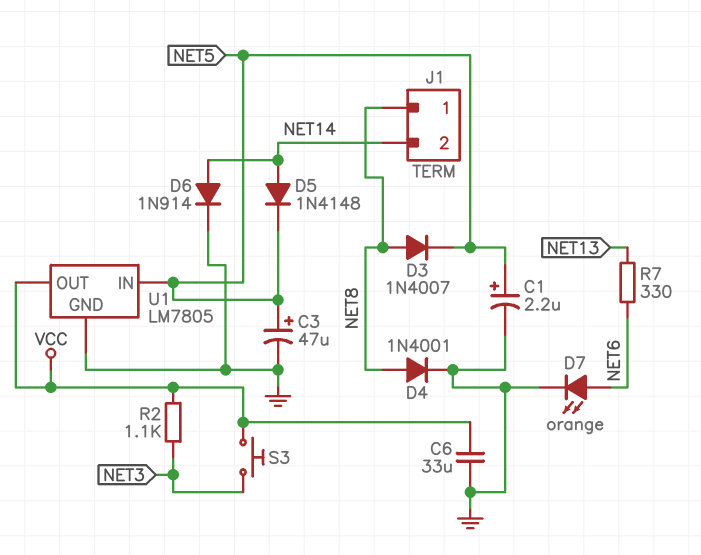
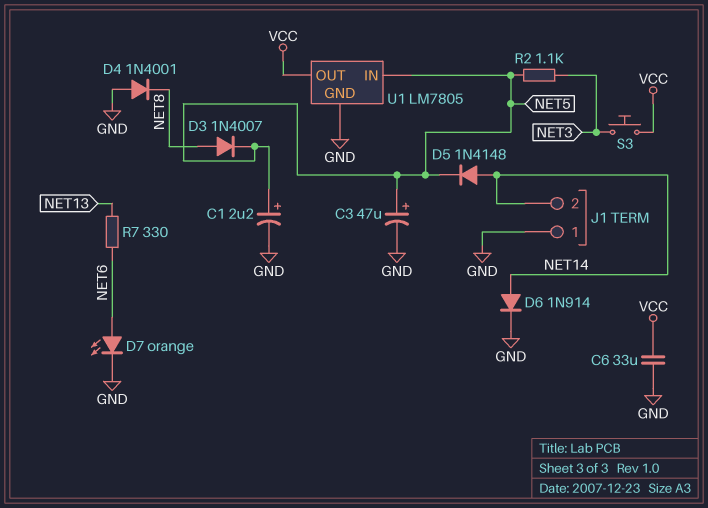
D4: diode 1N4001 (A NET8, K GND) -> diode 1N4001 (A GND, K NET8)
J1 pin 1: NET8 -> GND
R2: 1.1k (NET3, VCC) -> 1.1k (NET3, NET5)

